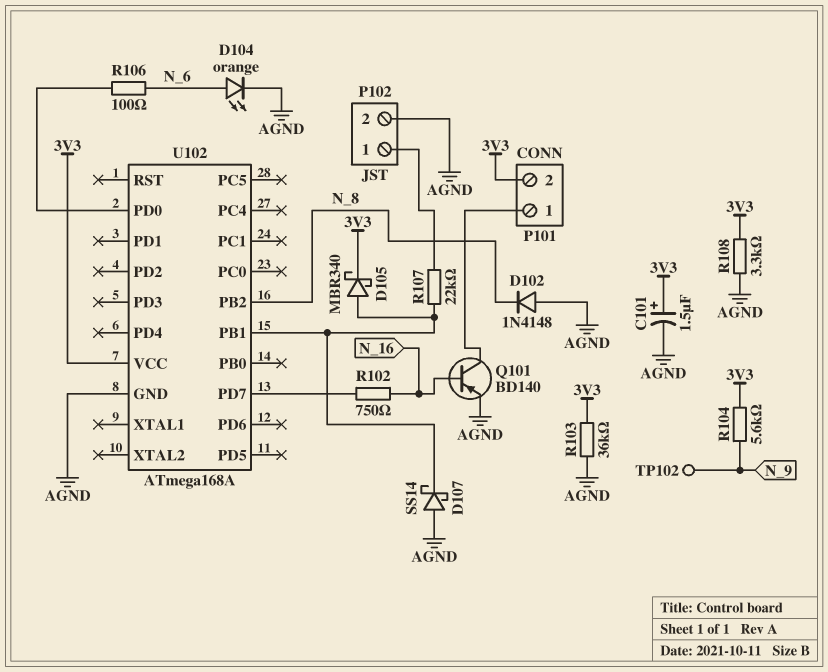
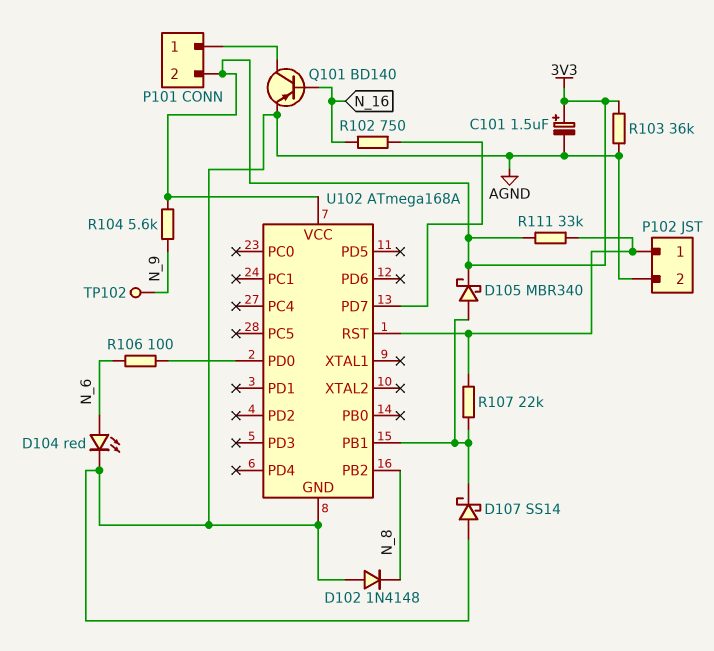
D104: LED orange (A N_6, K AGND) -> LED red (A N_6, K AGND)
R108: 3.3k (3V3, AGND) -> none
R111: none -> 33k (3V3, P102/1)
U102 pin RST: none -> P102/1

